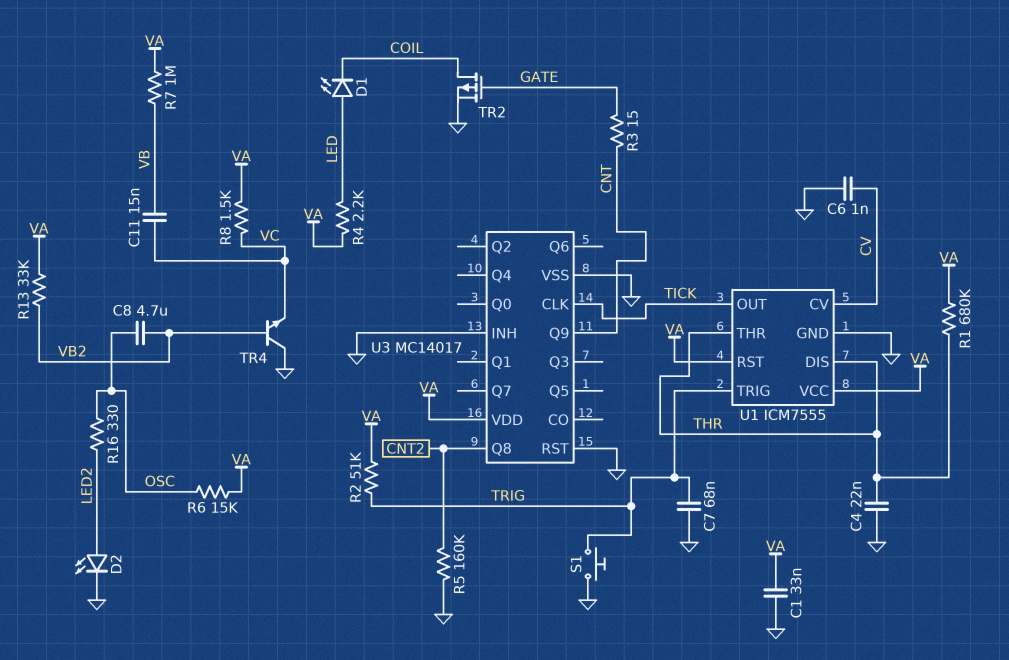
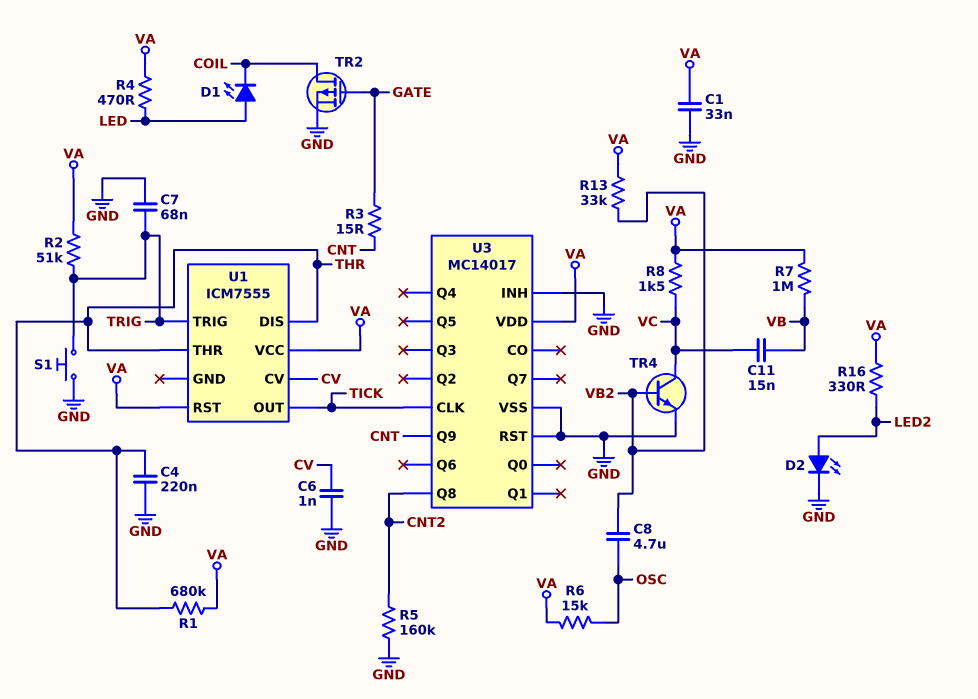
C4: 22nF (GND, THR) -> 220nF (GND, THR)
R4: 2.2k (LED, VA) -> 470 (LED, VA)
R16: 330 (LED2, OSC) -> 330 (LED2, VA)
TR4: NPN (B VB2, C GND, E VC) -> NPN (B VB2, C VC, E GND)
U1 pin GND: GND -> none

